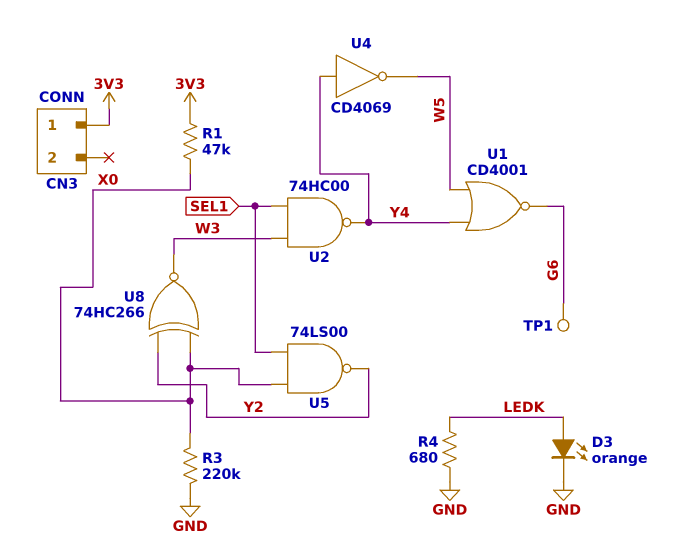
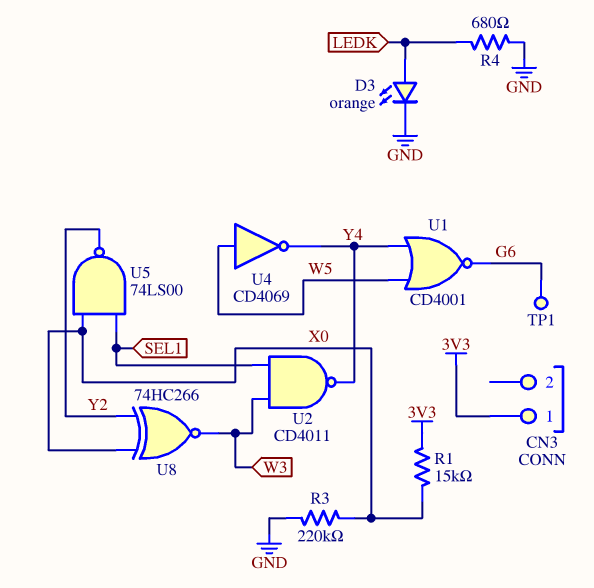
R1: 47k (3V3, X0) -> 15k (3V3, X0)
U2: NAND 74HC00 (in SEL1, in W3, out Y4) -> NAND CD4011 (in SEL1, in W3, out Y4)
U4: NOT CD4069 (in Y4, out W5) -> NOT CD4069 (in W5, out Y4)

